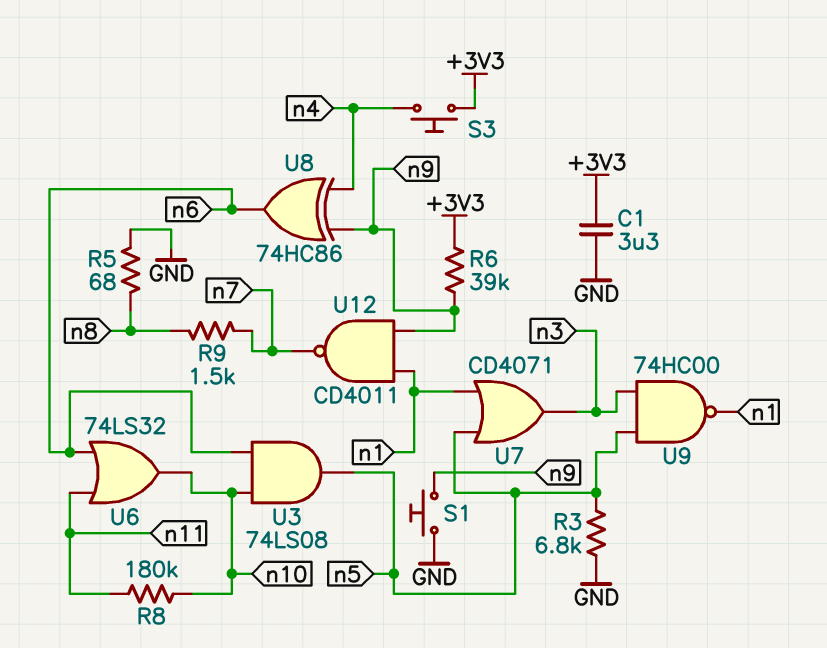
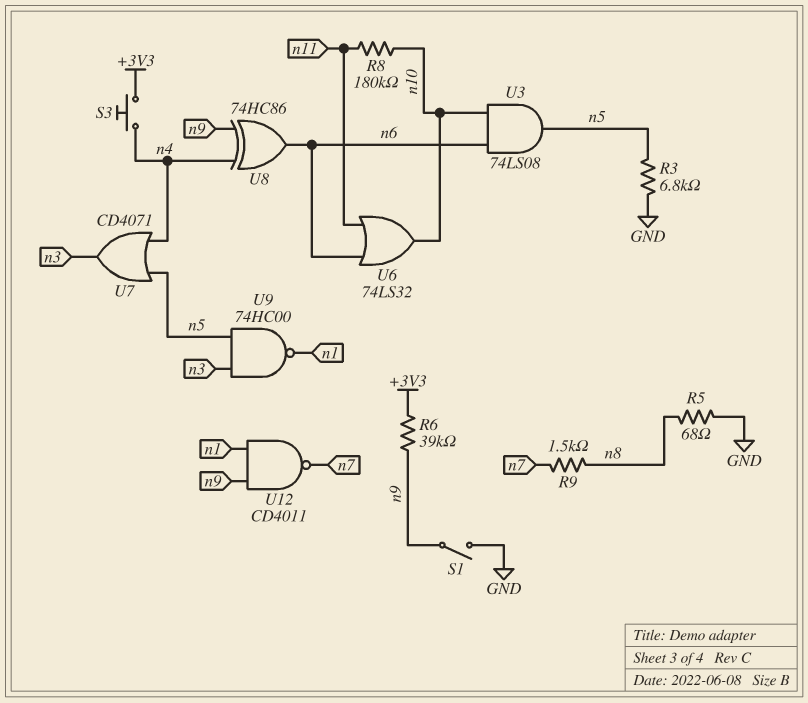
C1: 3.3uF (+3V3, GND) -> none
S1: button (GND, n9) -> switch (GND, n9)
U7: OR CD4071 (in n1, in n5, out n3) -> OR CD4071 (in n4, in n5, out n3)

